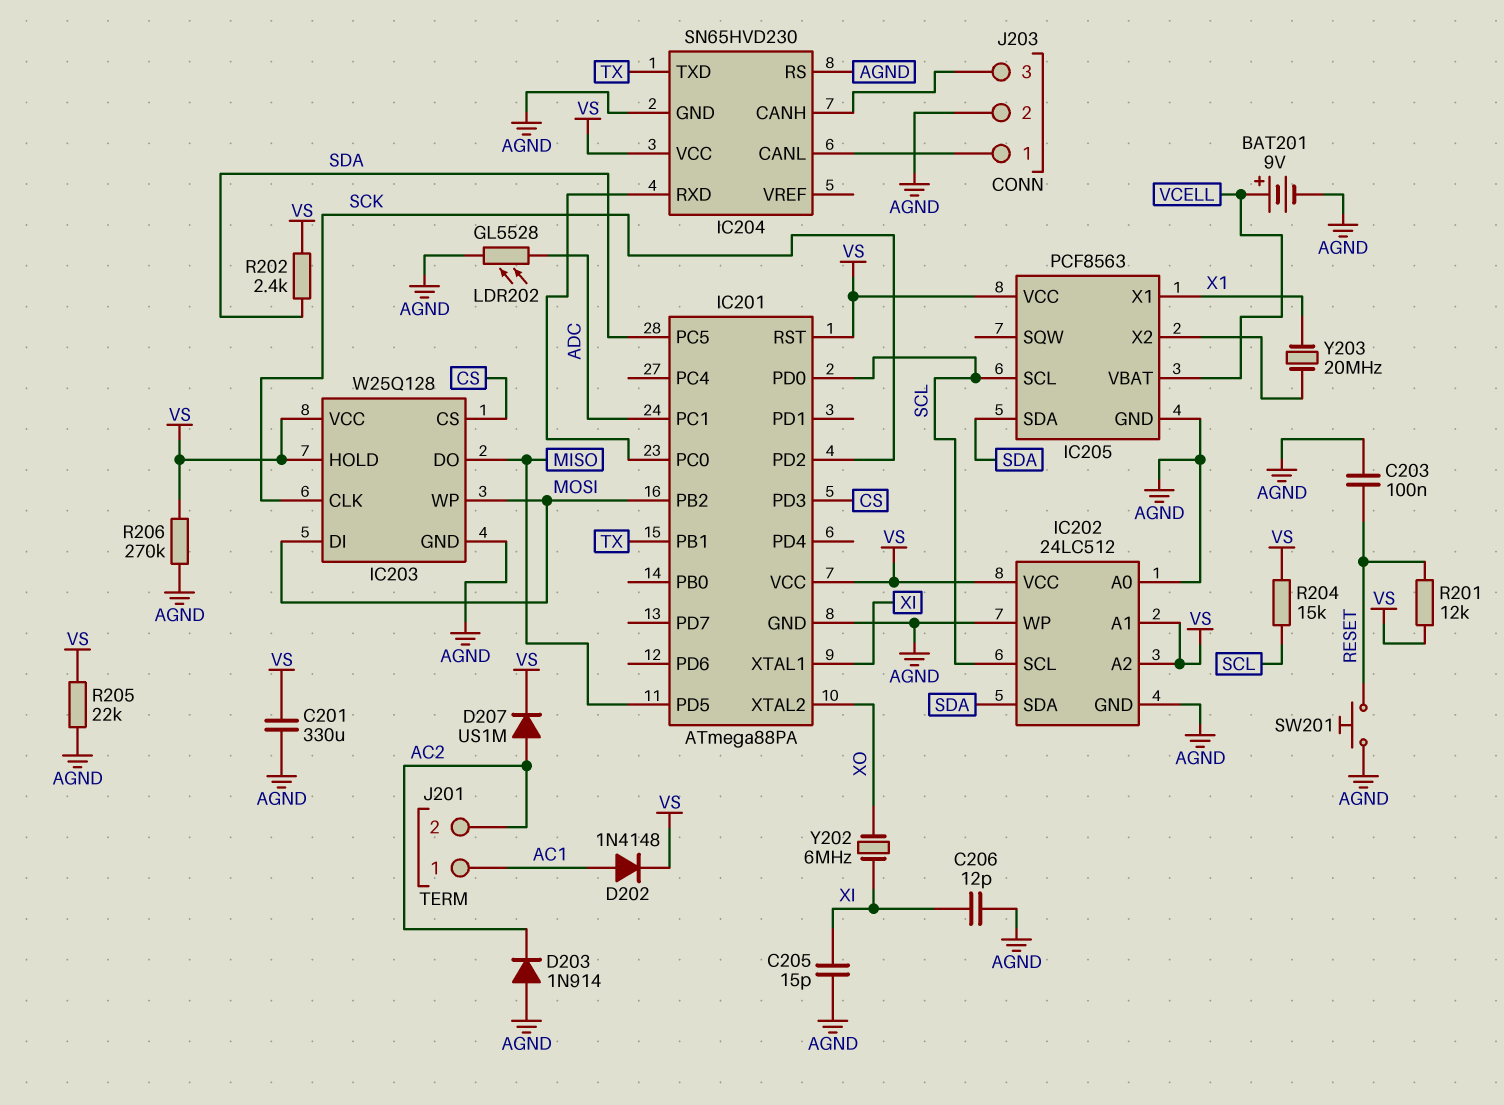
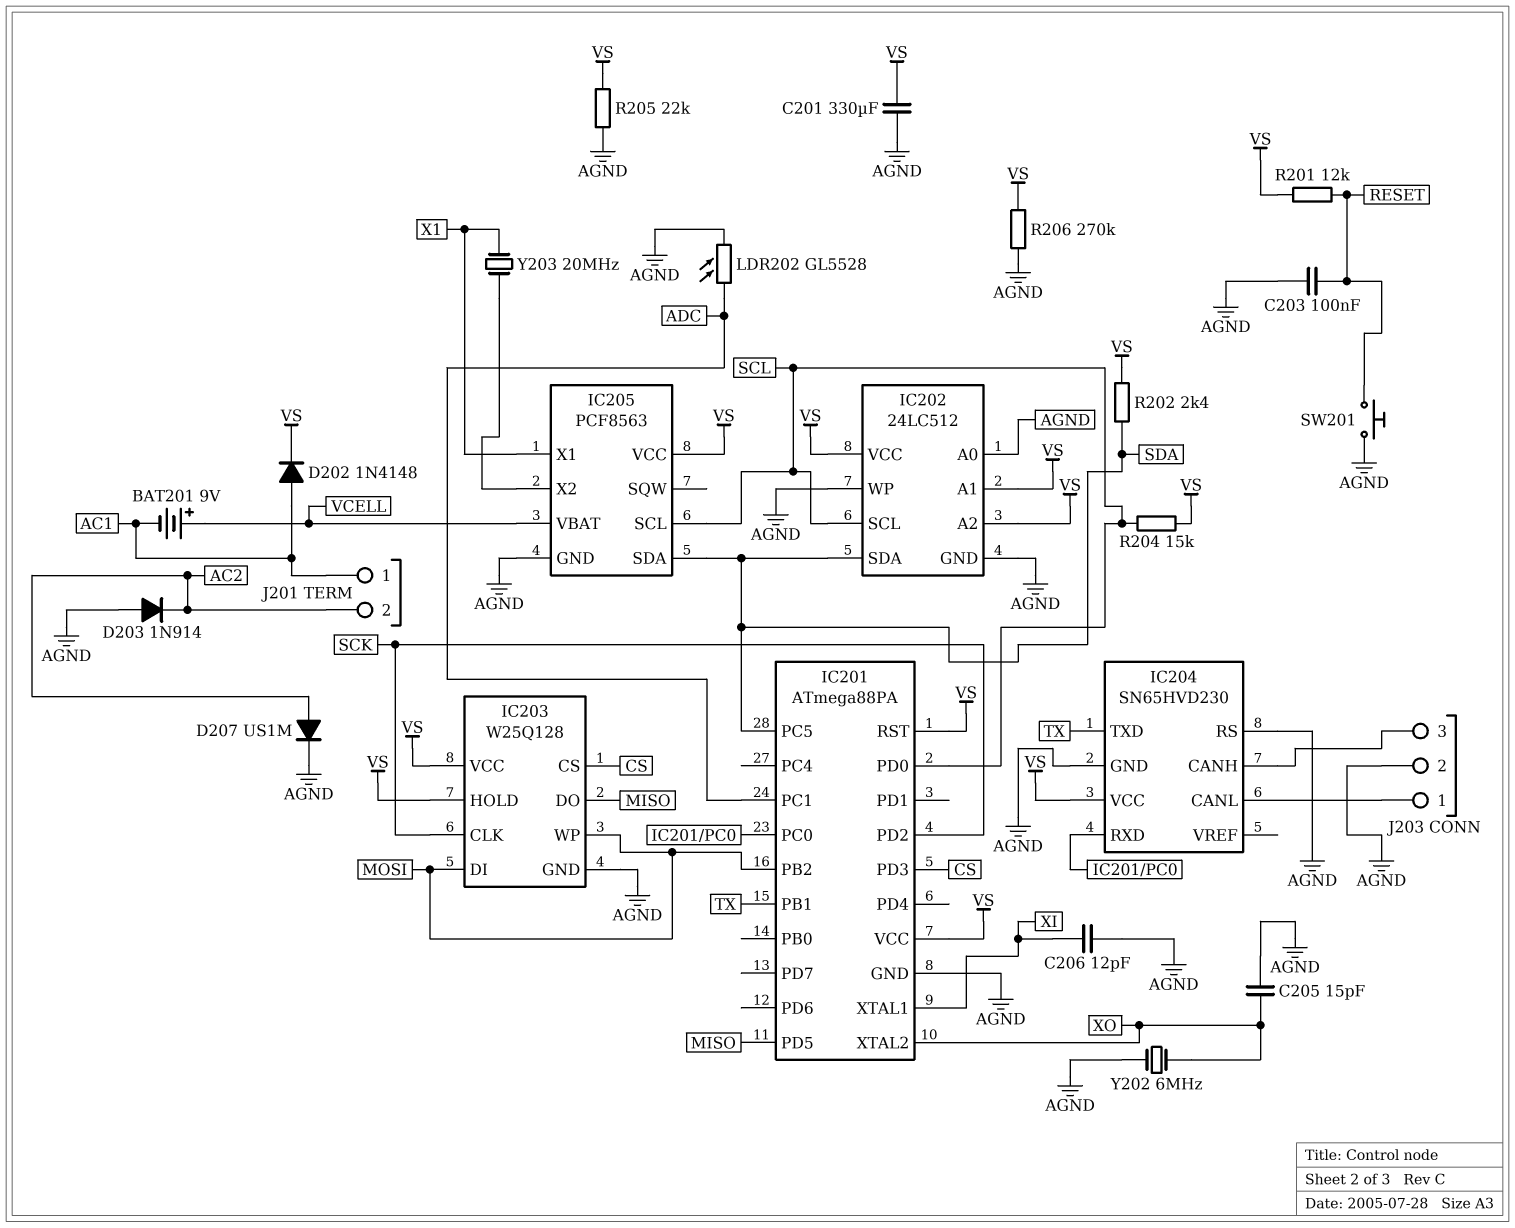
BAT201: 9V (plus VCELL, minus AGND) -> 9V (plus VCELL, minus AC1)
C205: 15pF (AGND, XI) -> 15pF (AGND, XO)
D207: diode US1M (A AC2, K VS) -> diode US1M (A AC2, K AGND)
Y202: 6MHz (XI, XO) -> 6MHz (AGND, XO)

